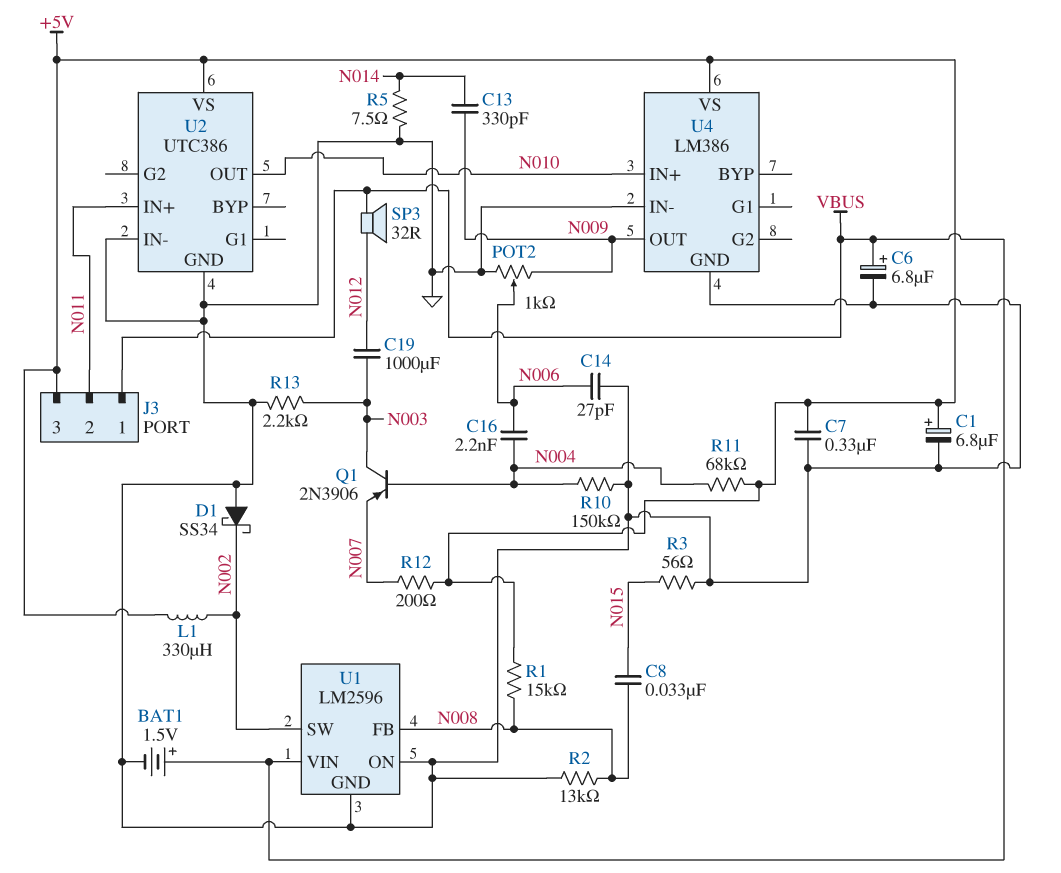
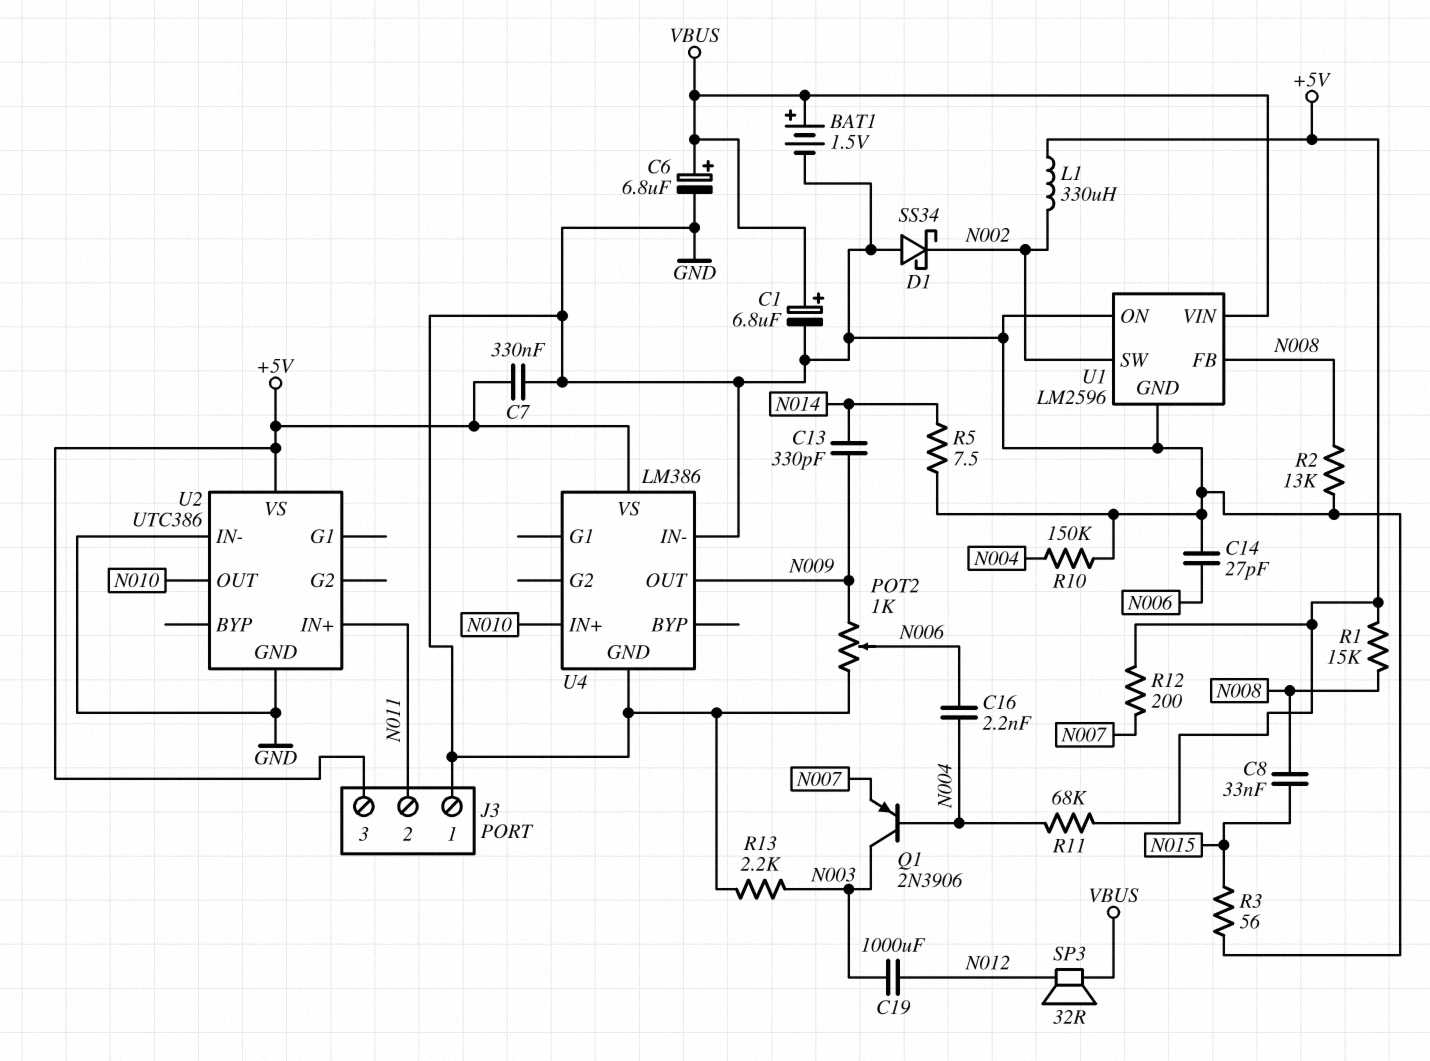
C1: 6.8uF (plus +5V, minus GND) -> 6.8uF (plus VBUS, minus GND)
J3 pin 1: VBUS -> GND

